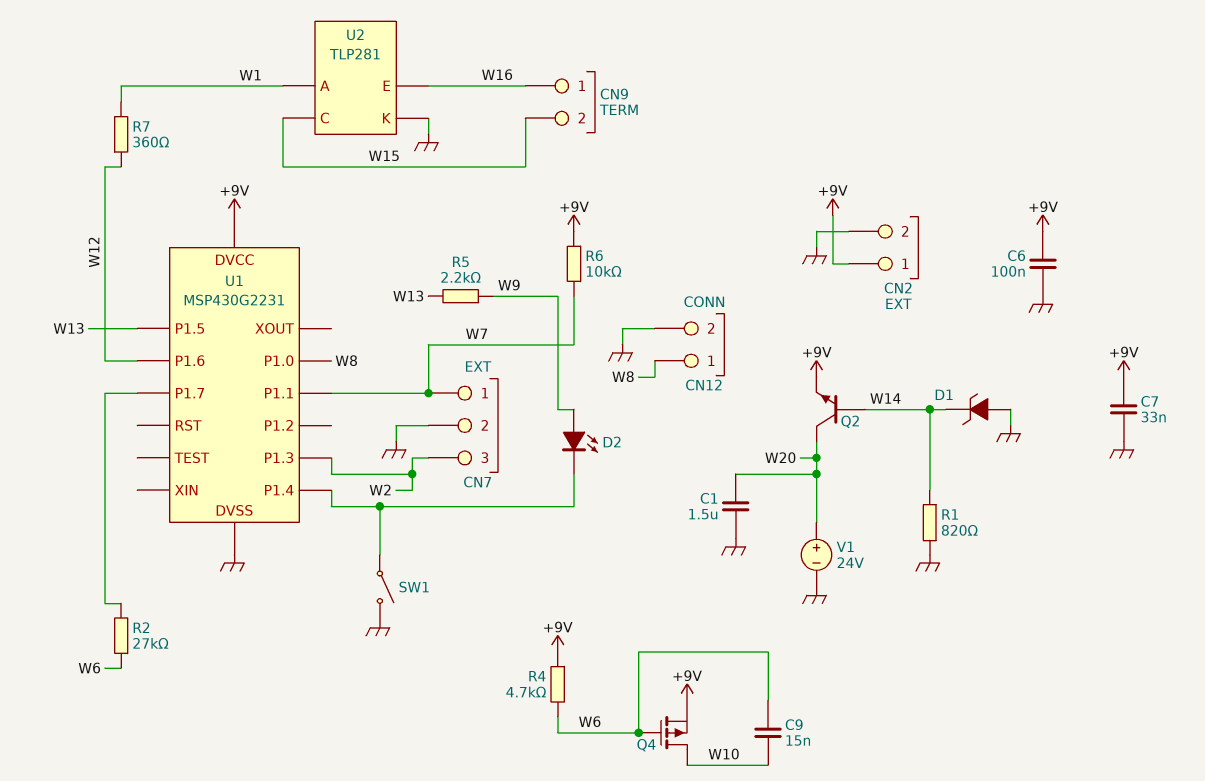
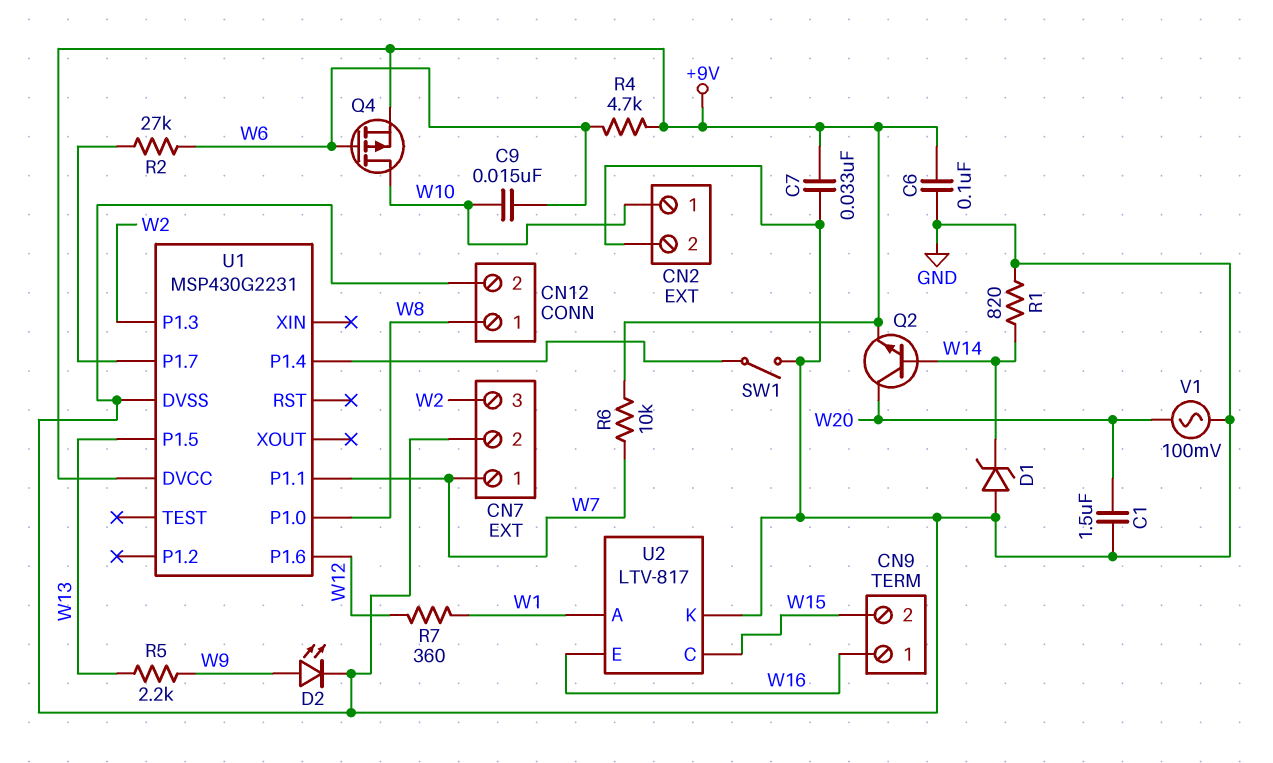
CN2 pin 1: +9V -> W10
D2: LED (A W9, K U1/P1.4) -> LED (A W9, K GND)
U2: TLP281 -> LTV-817
V1: 24V (plus W20, minus GND) -> AC 100mV (GND, W20)

